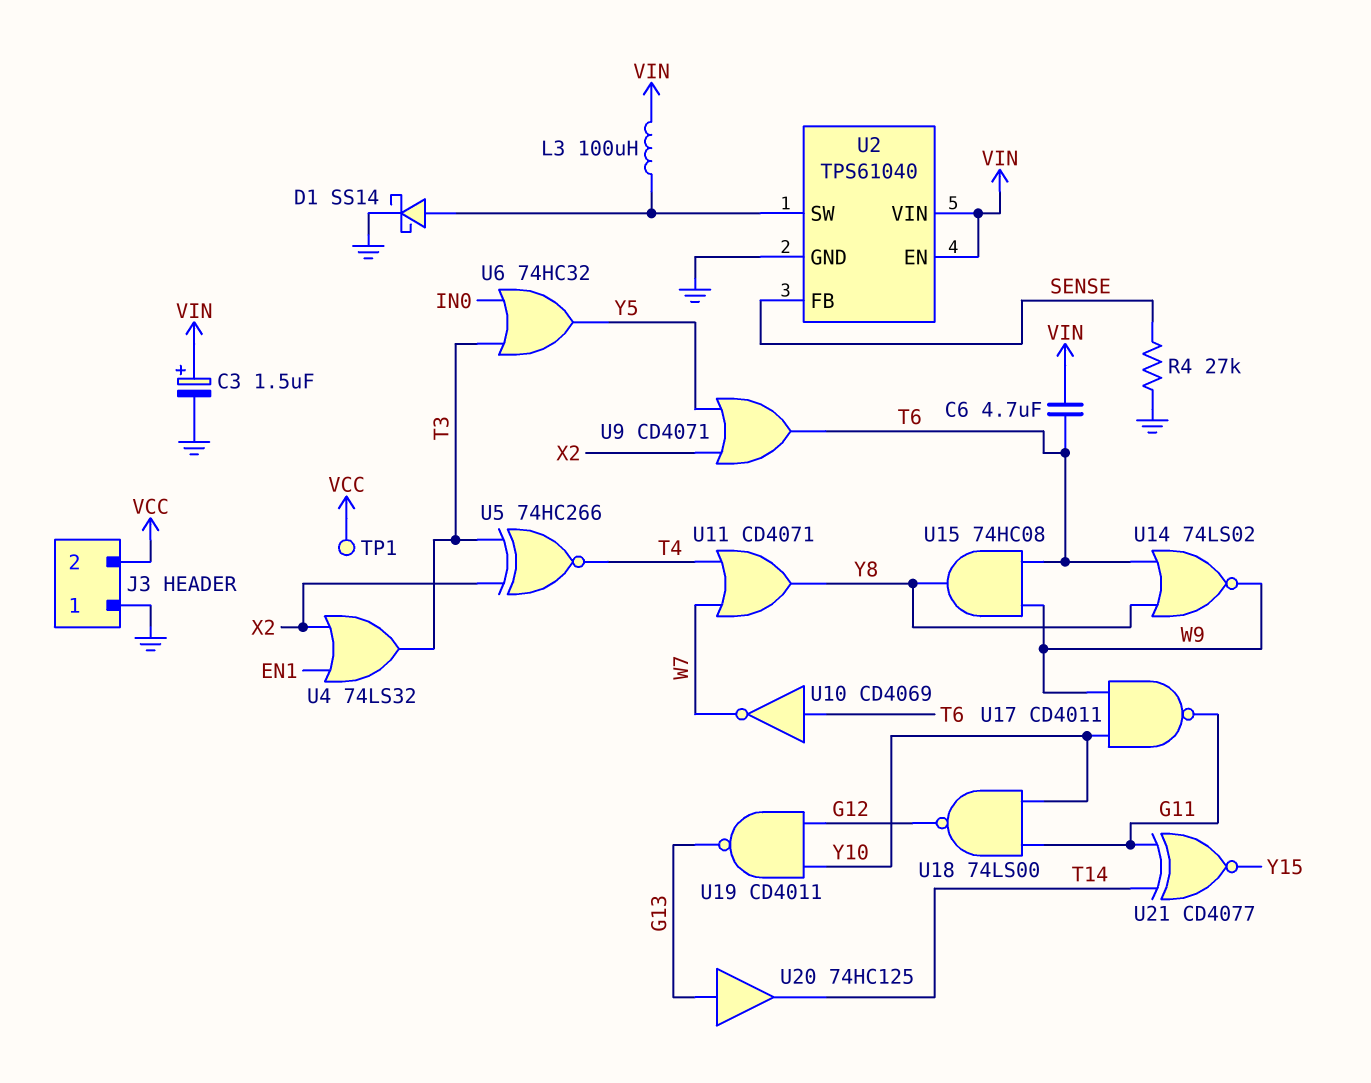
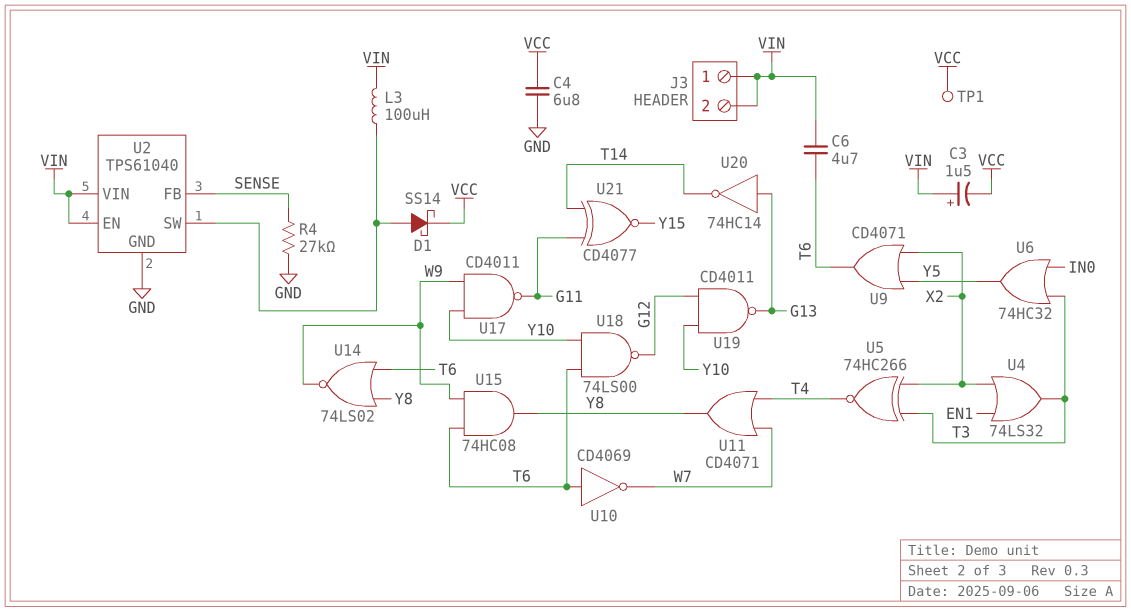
C3: 1.5uF (plus VIN, minus GND) -> 1.5uF (plus VIN, minus VCC)
C4: none -> 6.8uF (GND, VCC)
D1: schottky SS14 (A U2/SW, K GND) -> schottky SS14 (A U2/SW, K VCC)
J3 pin 1: GND -> VIN
J3 pin 2: VCC -> VIN
U18: NAND 74LS00 (in G11, in Y10, out G12) -> NAND 74LS00 (in T6, in Y10, out G12)
U20: buffer 74HC125 (in G13, out T14) -> NOT 74HC14 (in G13, out T14)

